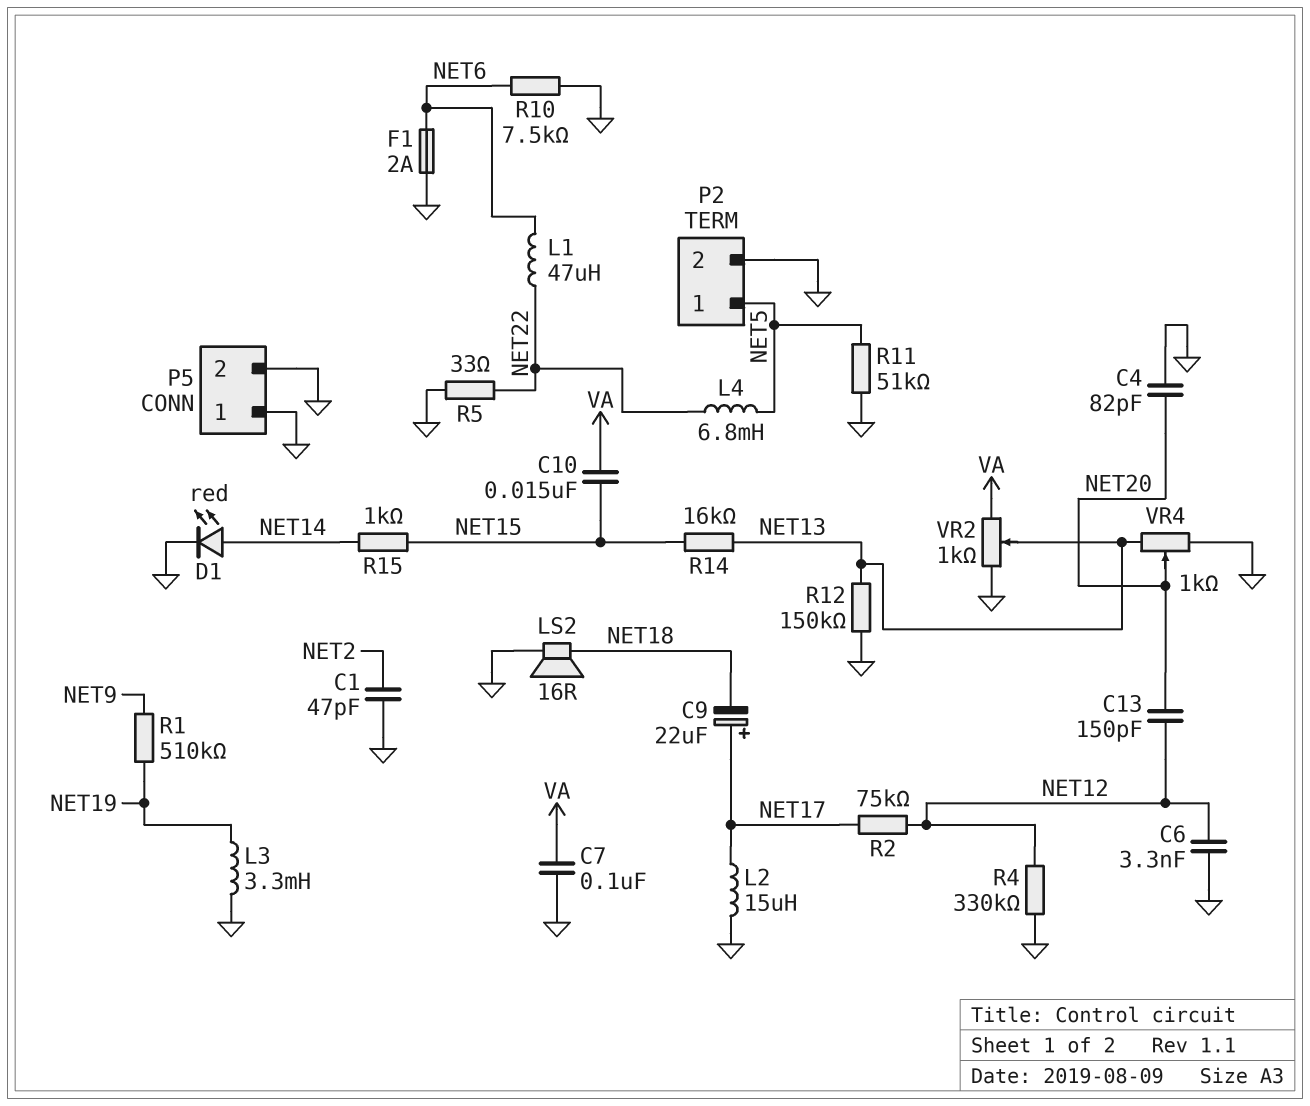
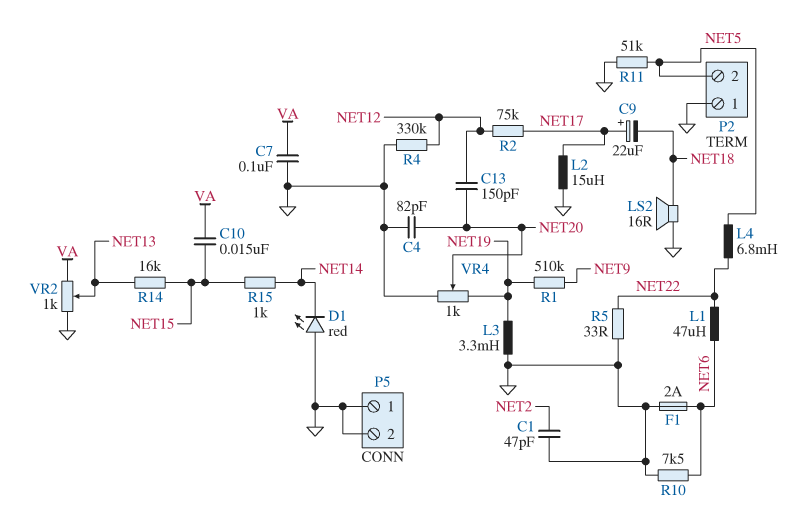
C6: 3.3nF (GND, NET12) -> none
D1: LED red (A NET14, K GND) -> LED red (A GND, K NET14)
P2 pin 1: NET5 -> GND
P2 pin 2: GND -> NET5
R12: 150k (GND, NET13) -> none
VR4: 1k (GND, NET13, wiper NET20) -> 1k (GND, NET19, wiper NET20)

